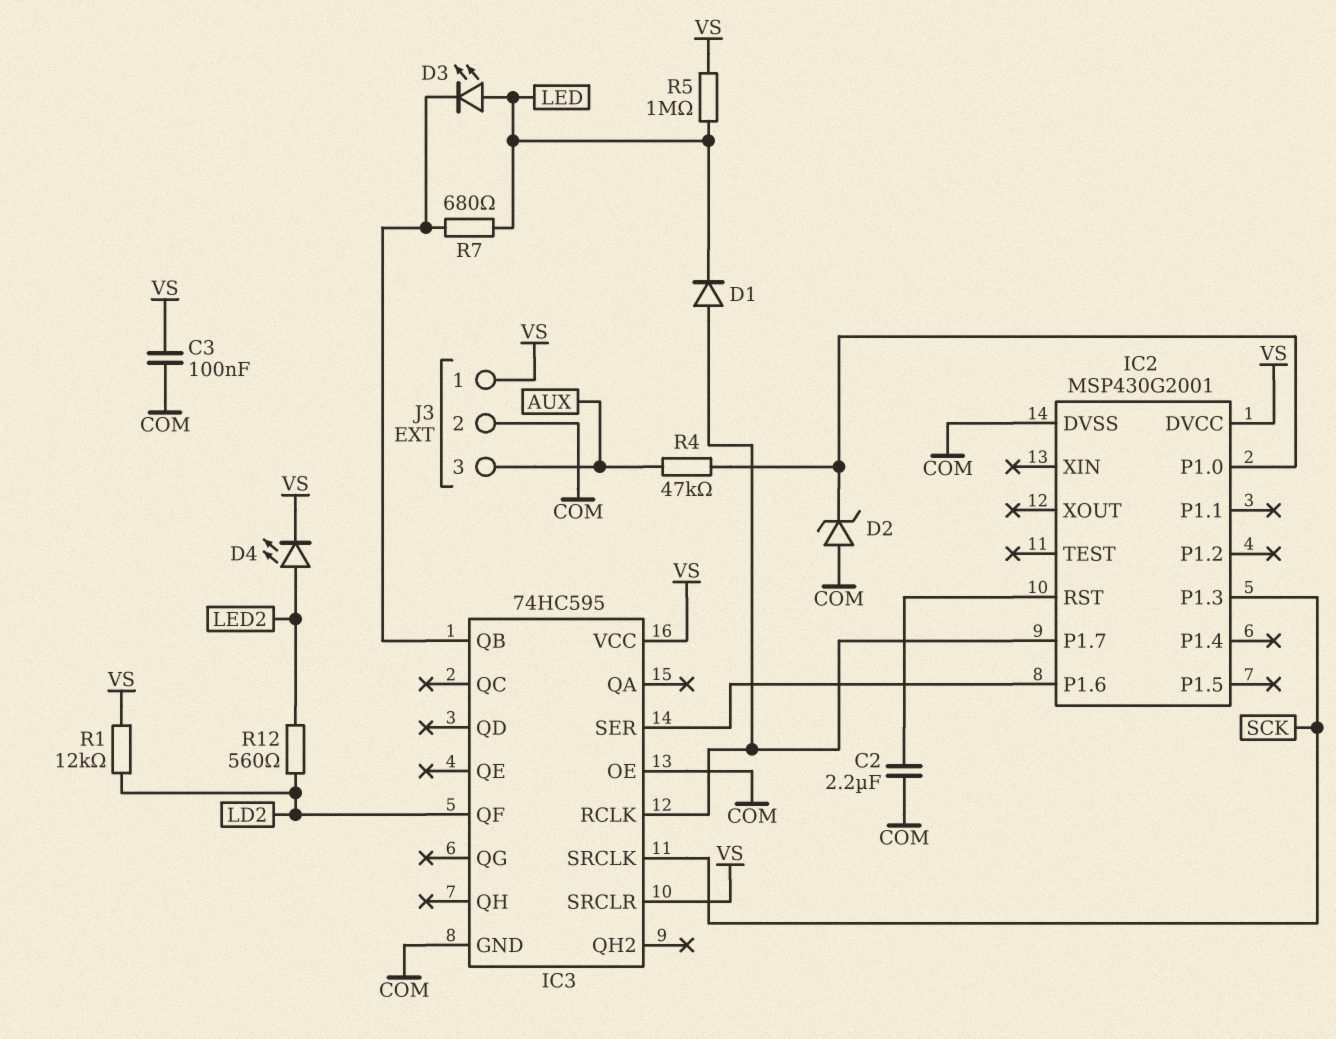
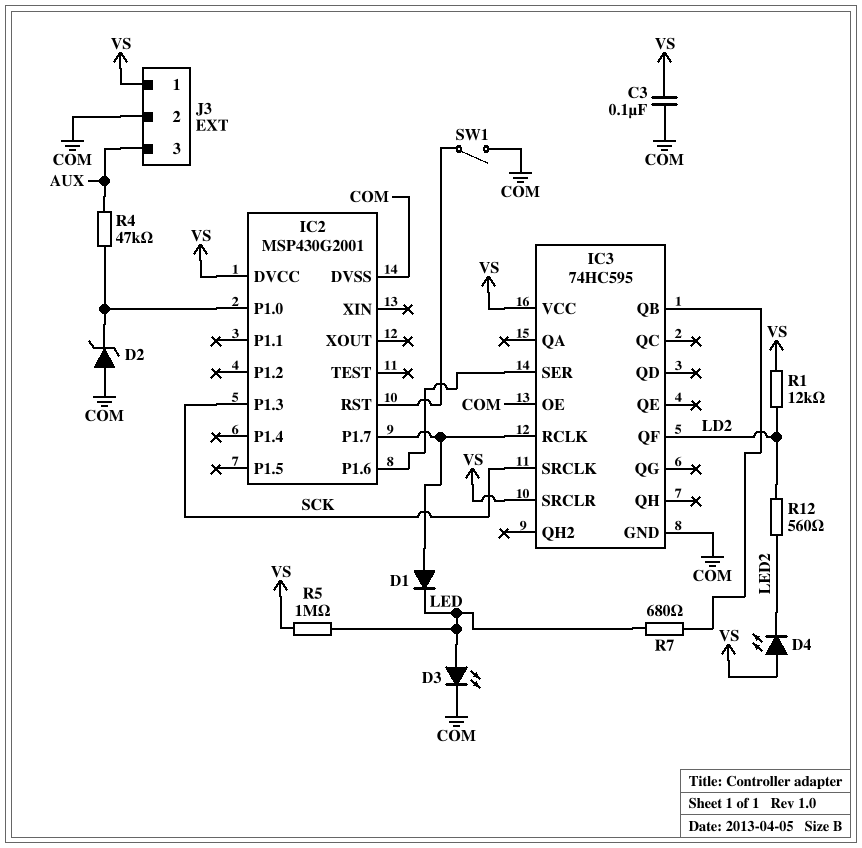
C2: 2.2uF (COM, IC2/RST) -> none
D3: LED (A LED, K IC3/QB) -> LED (A LED, K COM)
D4: LED (A LED2, K VS) -> LED (A VS, K LED2)
SW1: none -> switch (COM, IC2/RST)

